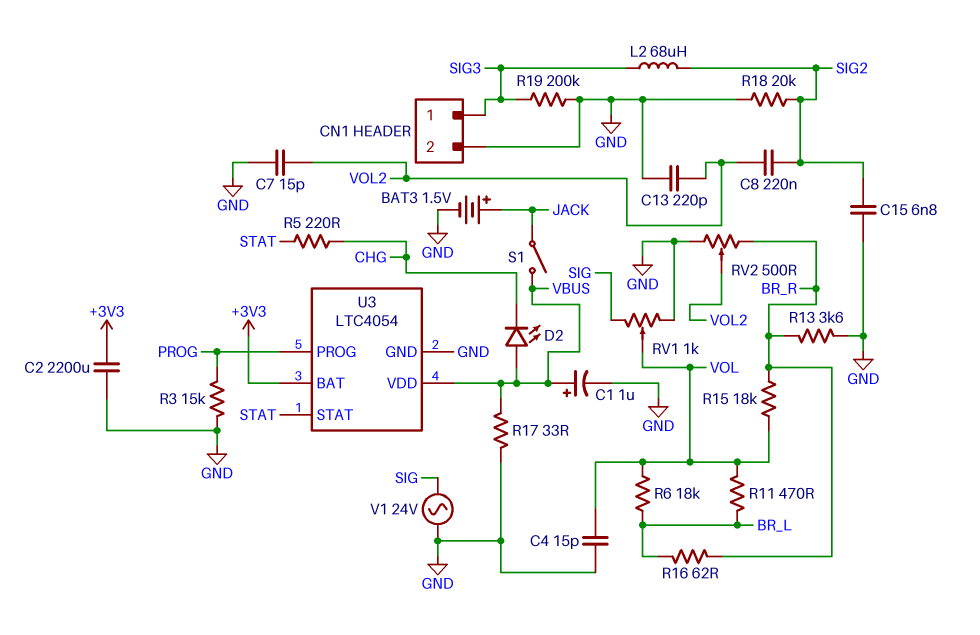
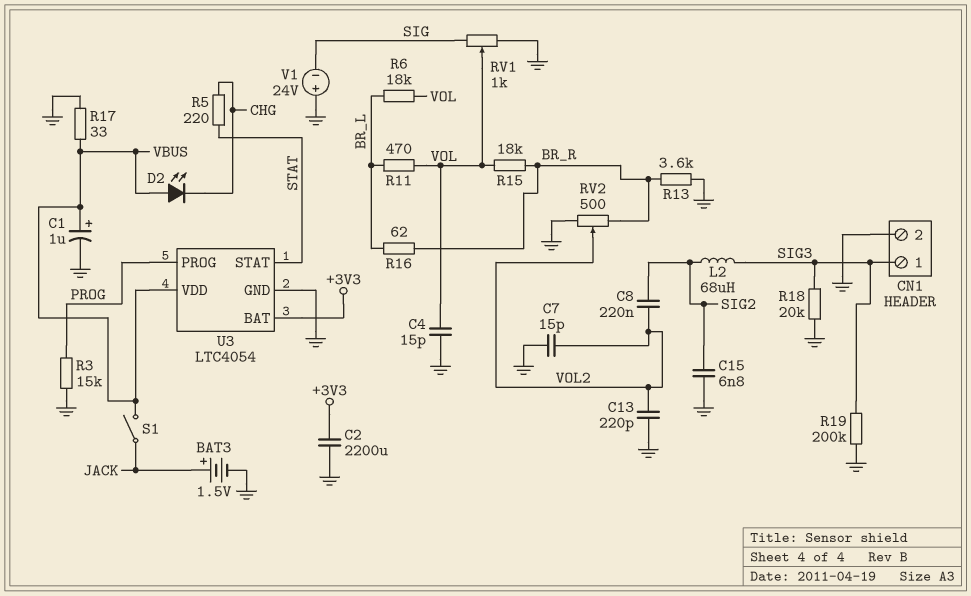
R18: 20k (GND, SIG2) -> 20k (GND, SIG3)
V1: AC 24V (GND, SIG) -> 24V (plus GND, minus SIG)

